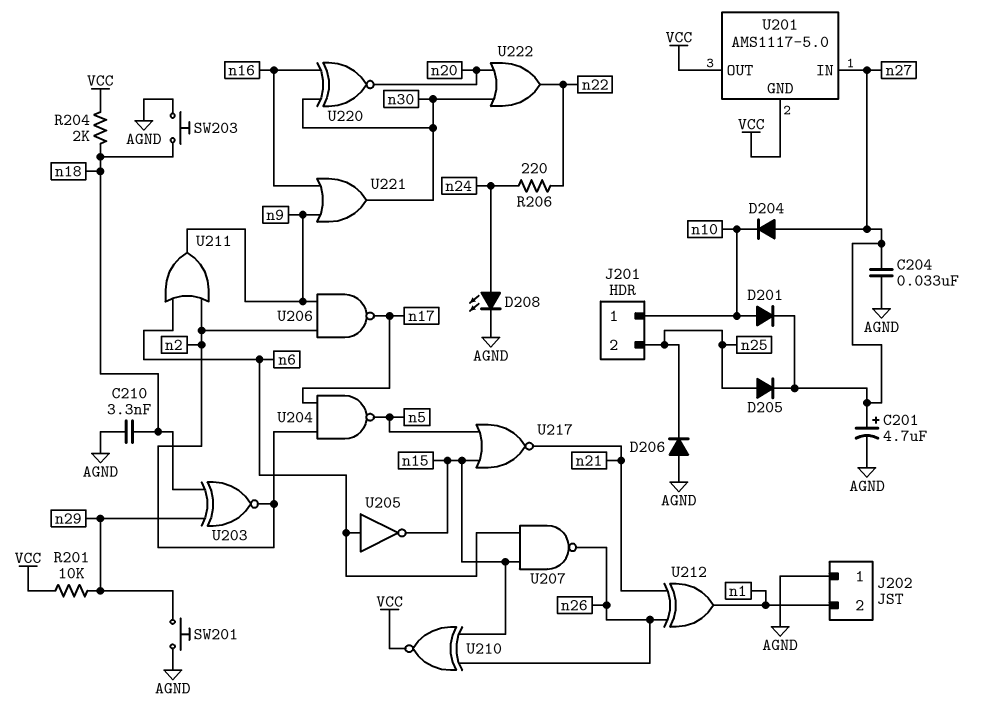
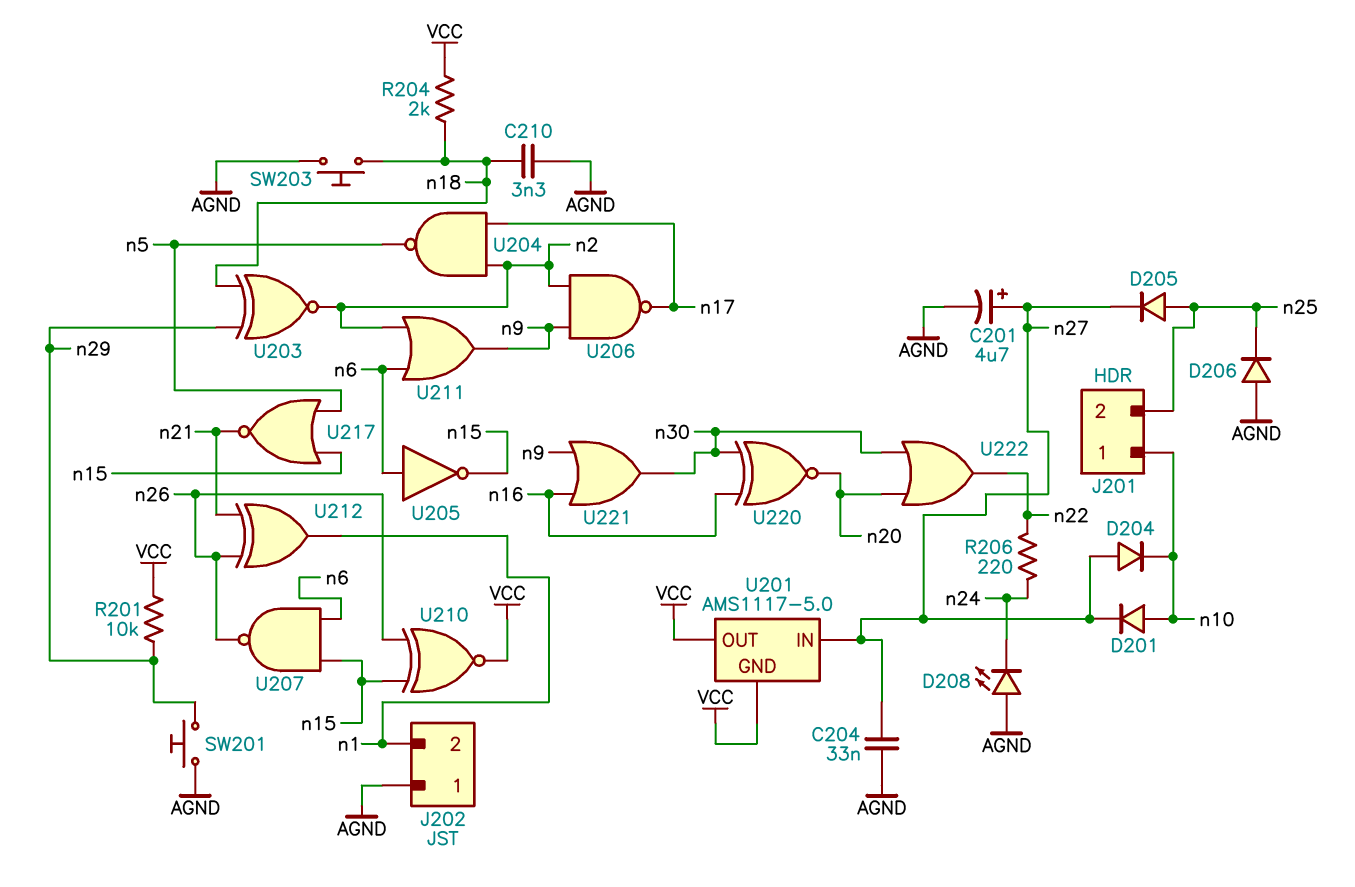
D208: LED (A n24, K AGND) -> LED (A AGND, K n24)

